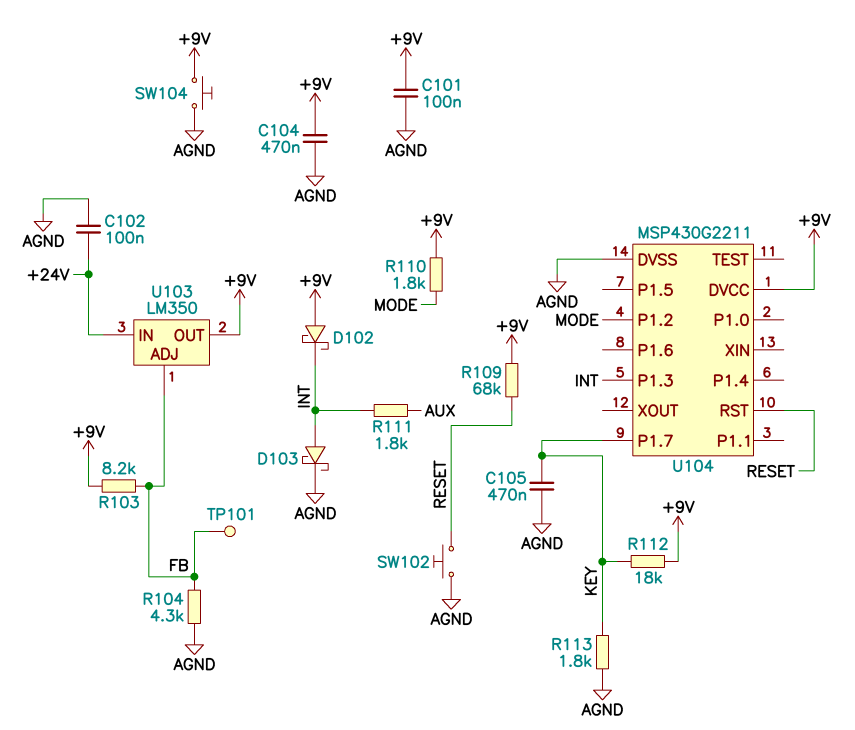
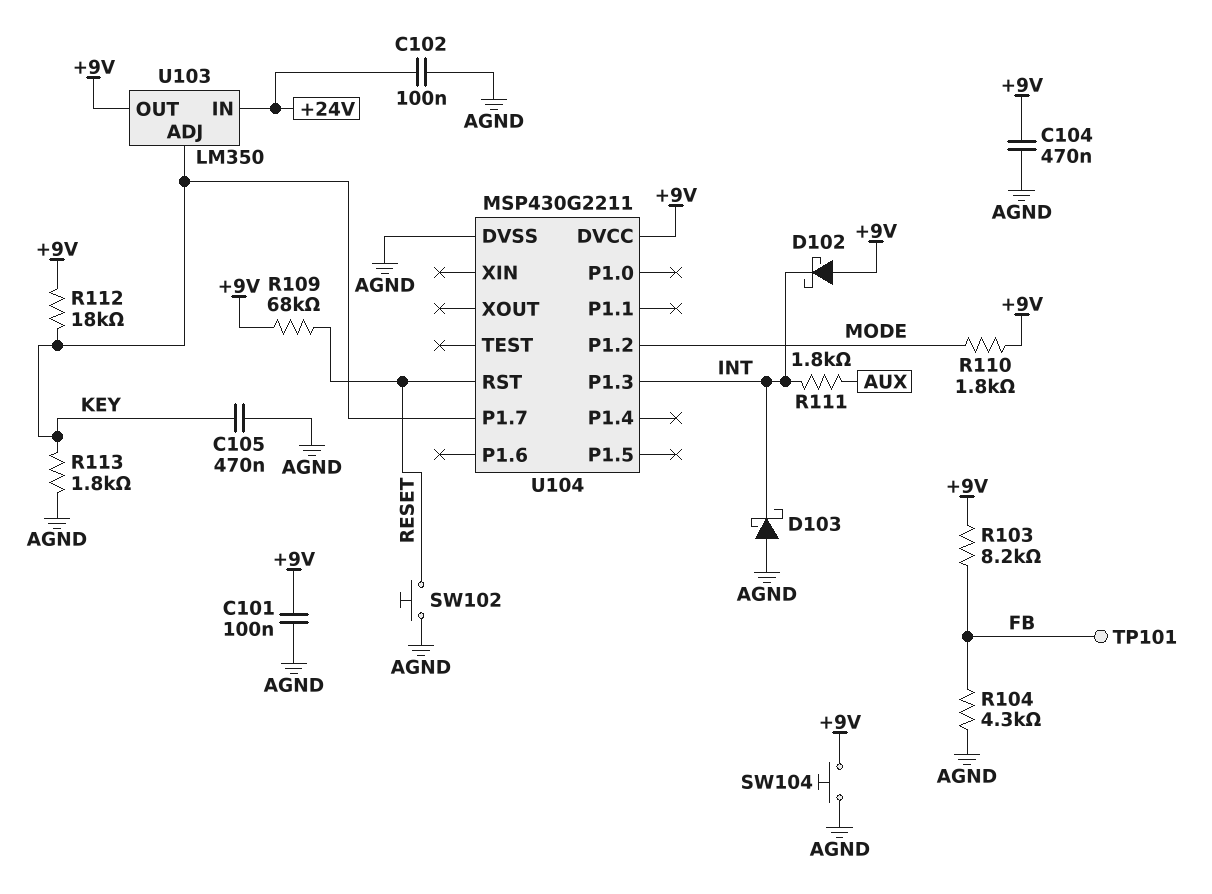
D103: schottky (A INT, K AGND) -> schottky (A AGND, K INT)
U103 pin ADJ: FB -> KEY

